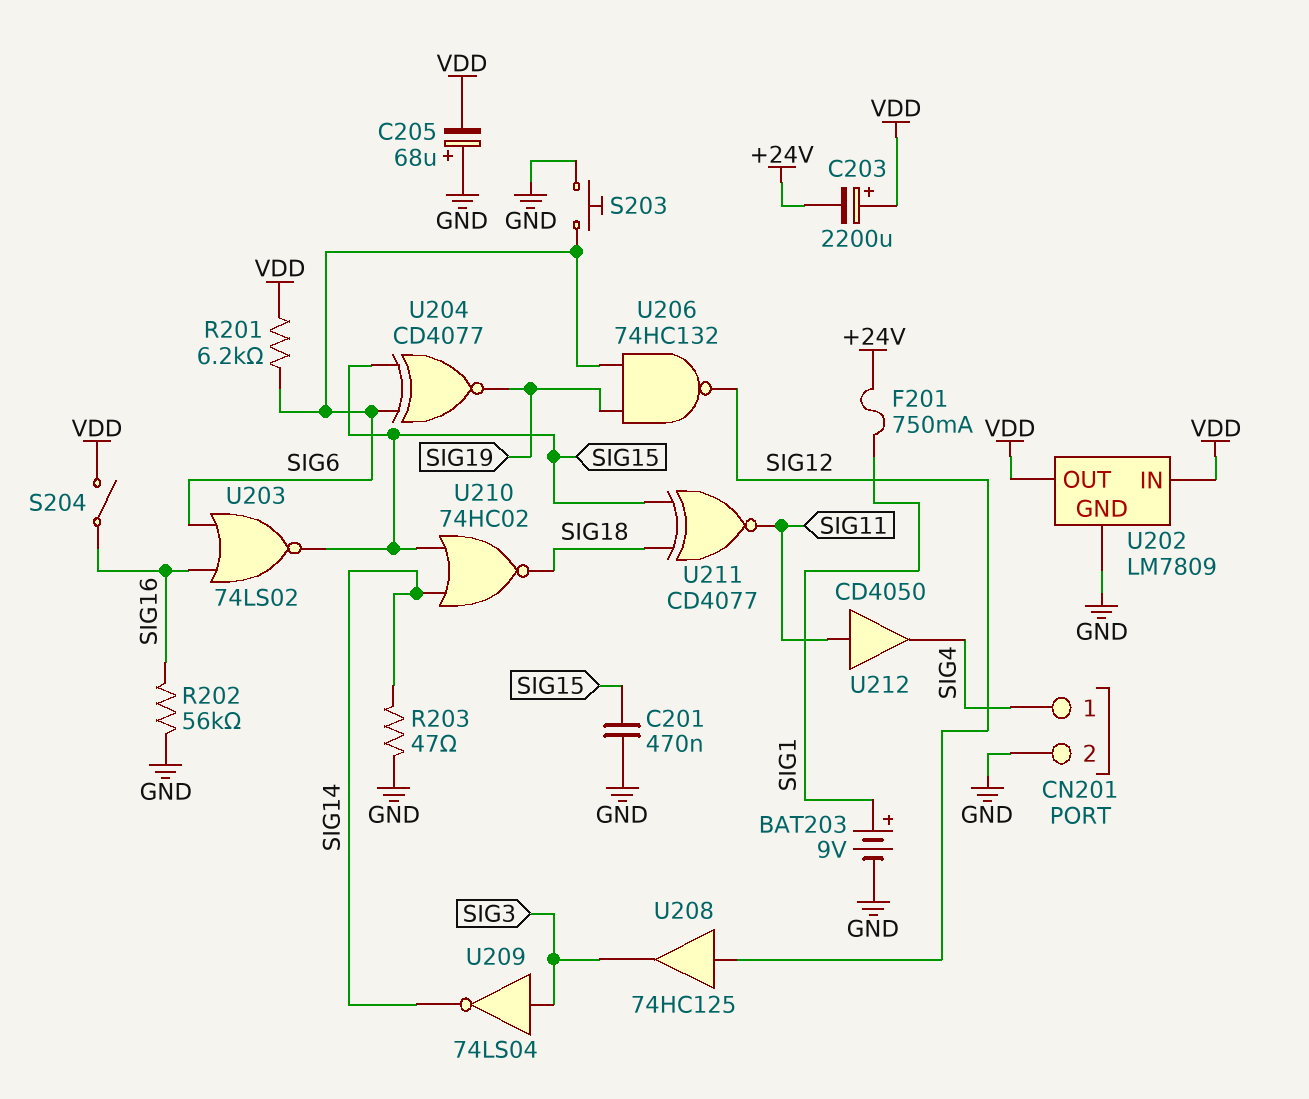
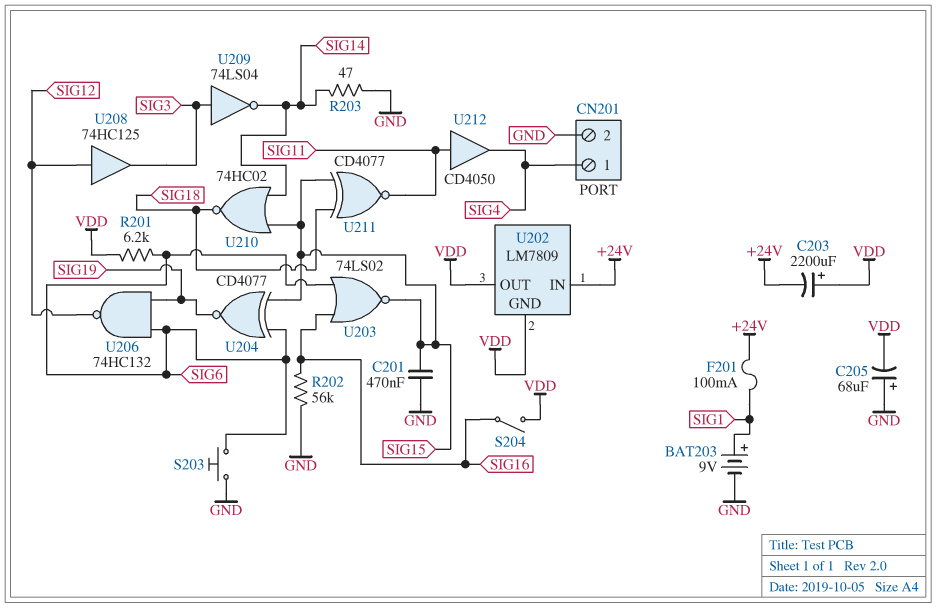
F201: 750mA (+24V, SIG1) -> 100mA (+24V, SIG1)
U202 pin GND: GND -> VDD
U202 pin IN: VDD -> +24V

